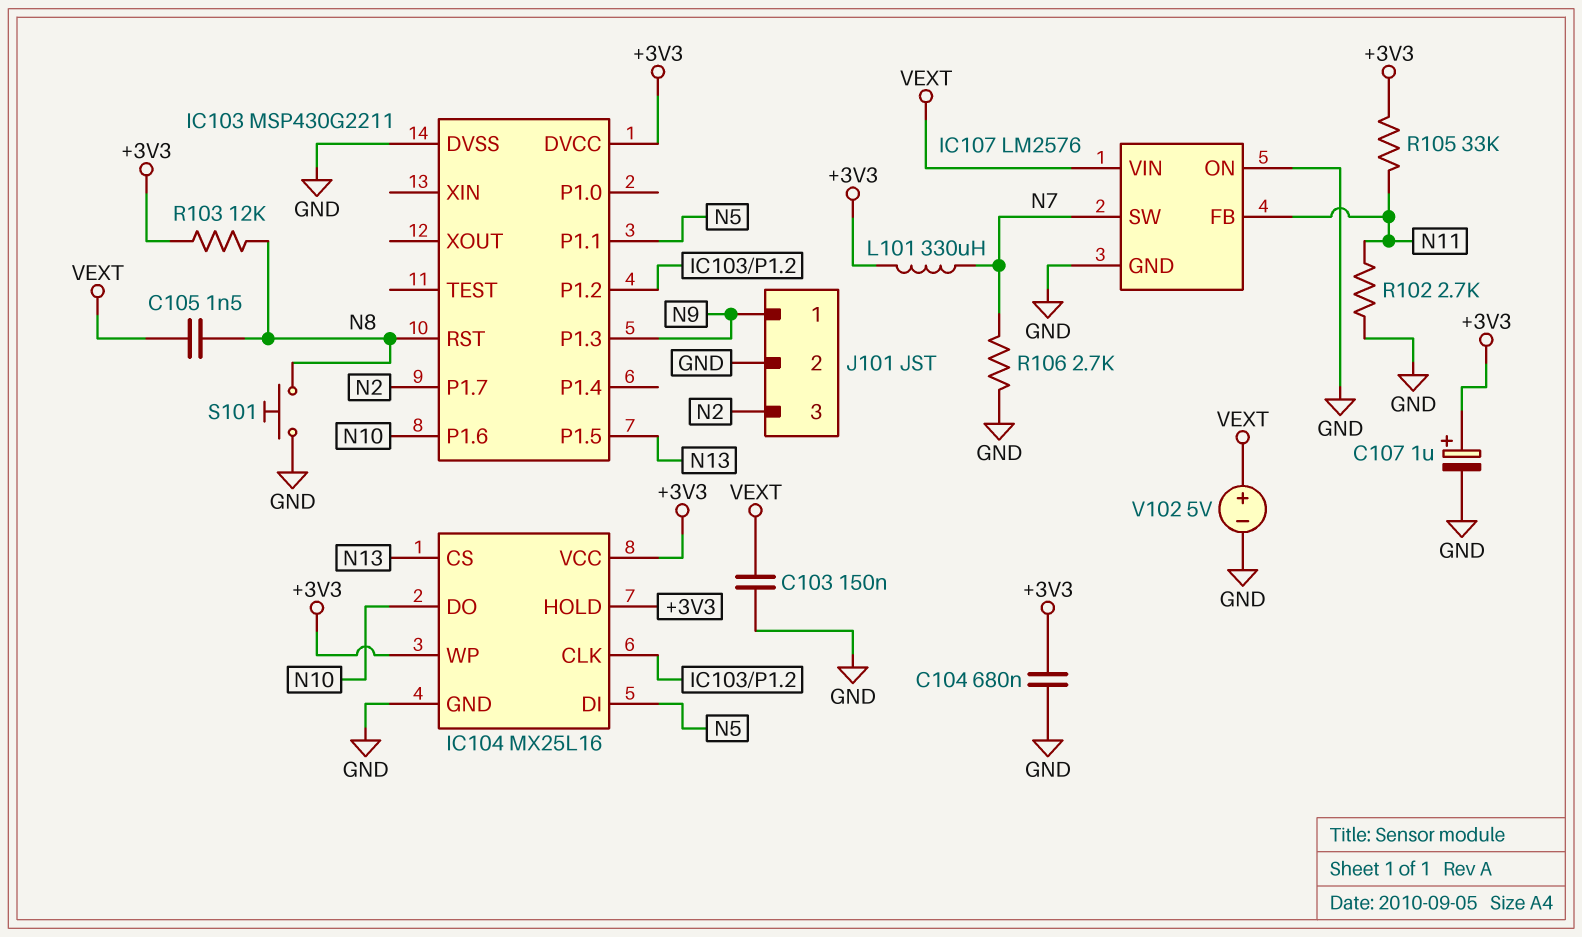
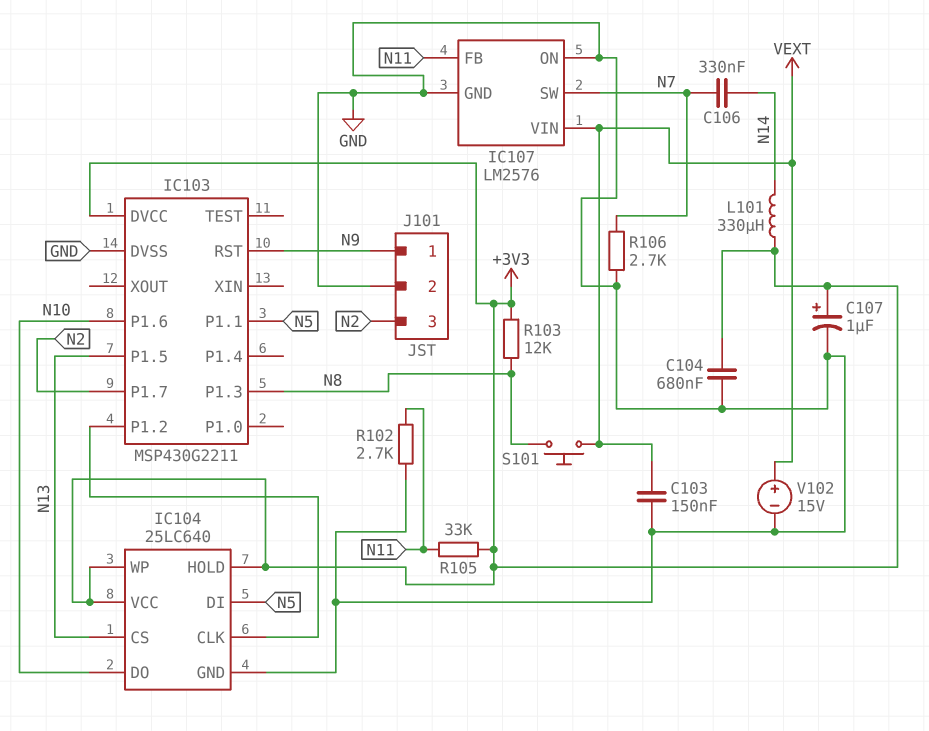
C105: 1.5nF (N8, VEXT) -> none
C106: none -> 330nF (N7, N14)
IC103 pin P1.3: N9 -> N8
IC103 pin RST: N8 -> N9
IC104: MX25L16 -> 25LC640
L101: 330uH (+3V3, N7) -> 330uH (+3V3, N14)
S101: button (GND, N8) -> button (N8, VEXT)
V102: 5V (plus VEXT, minus GND) -> 15V (plus VEXT, minus GND)

